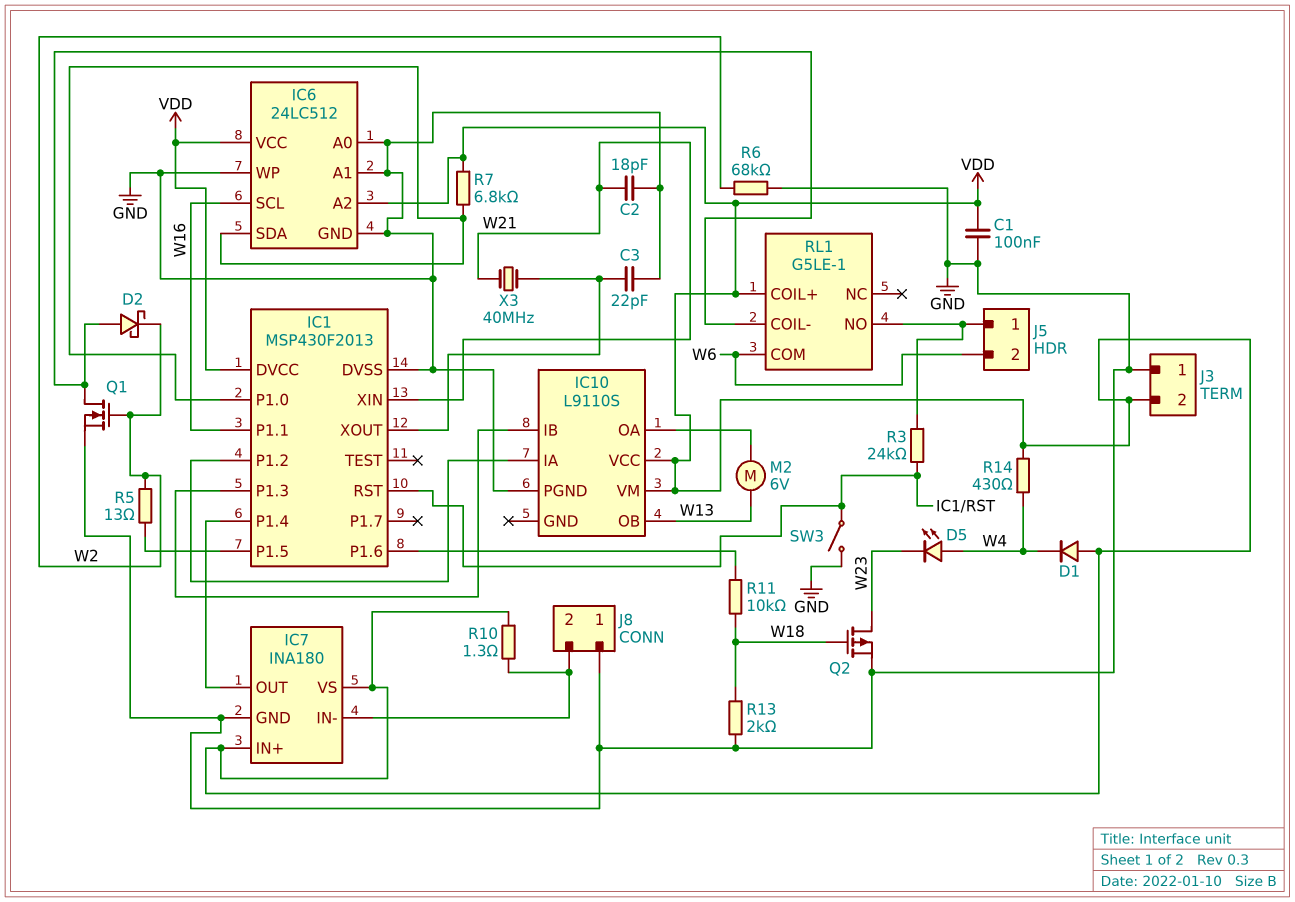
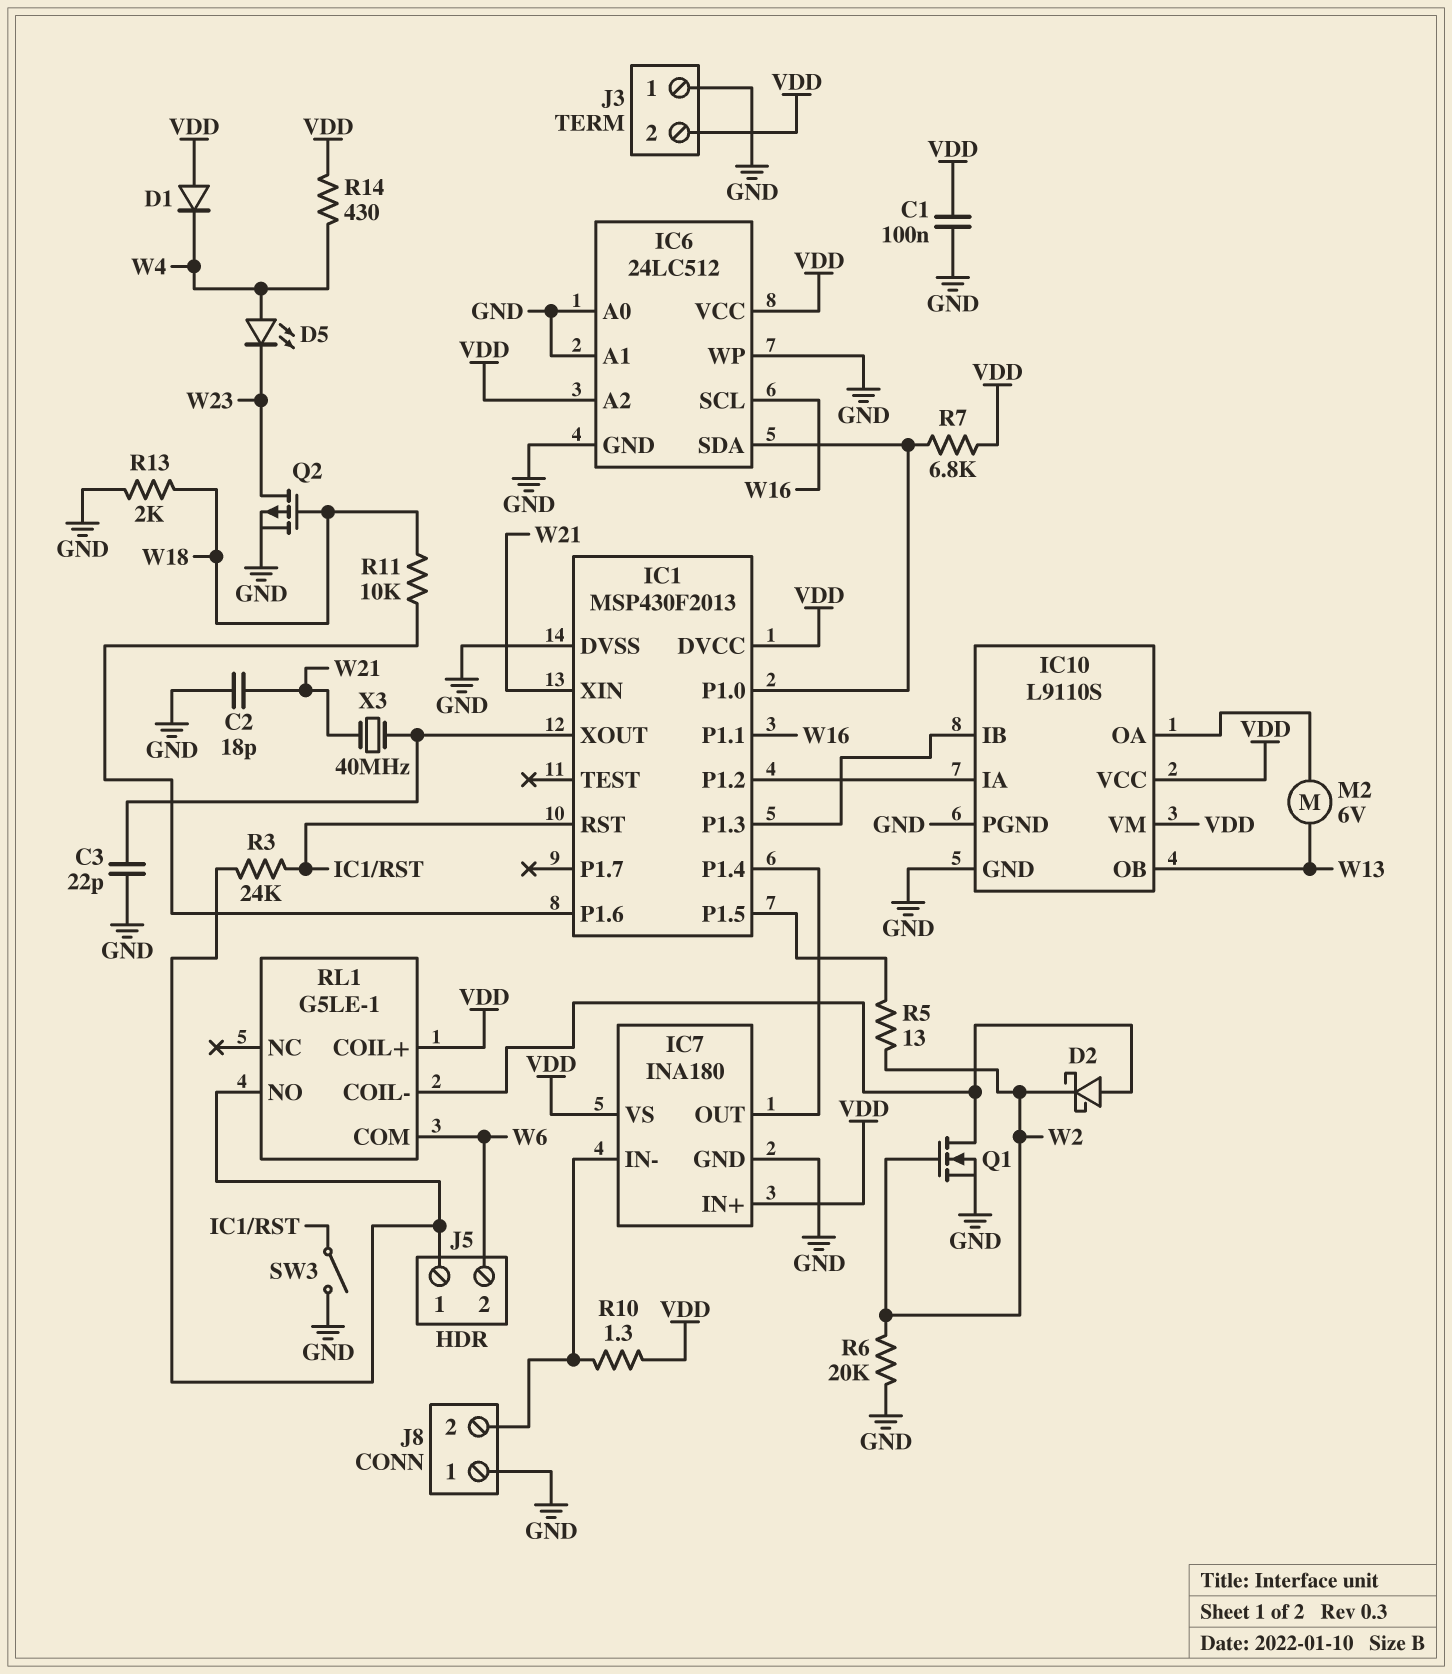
IC10 pin GND: none -> GND
R6: 68k (GND, W2) -> 20k (GND, W2)

